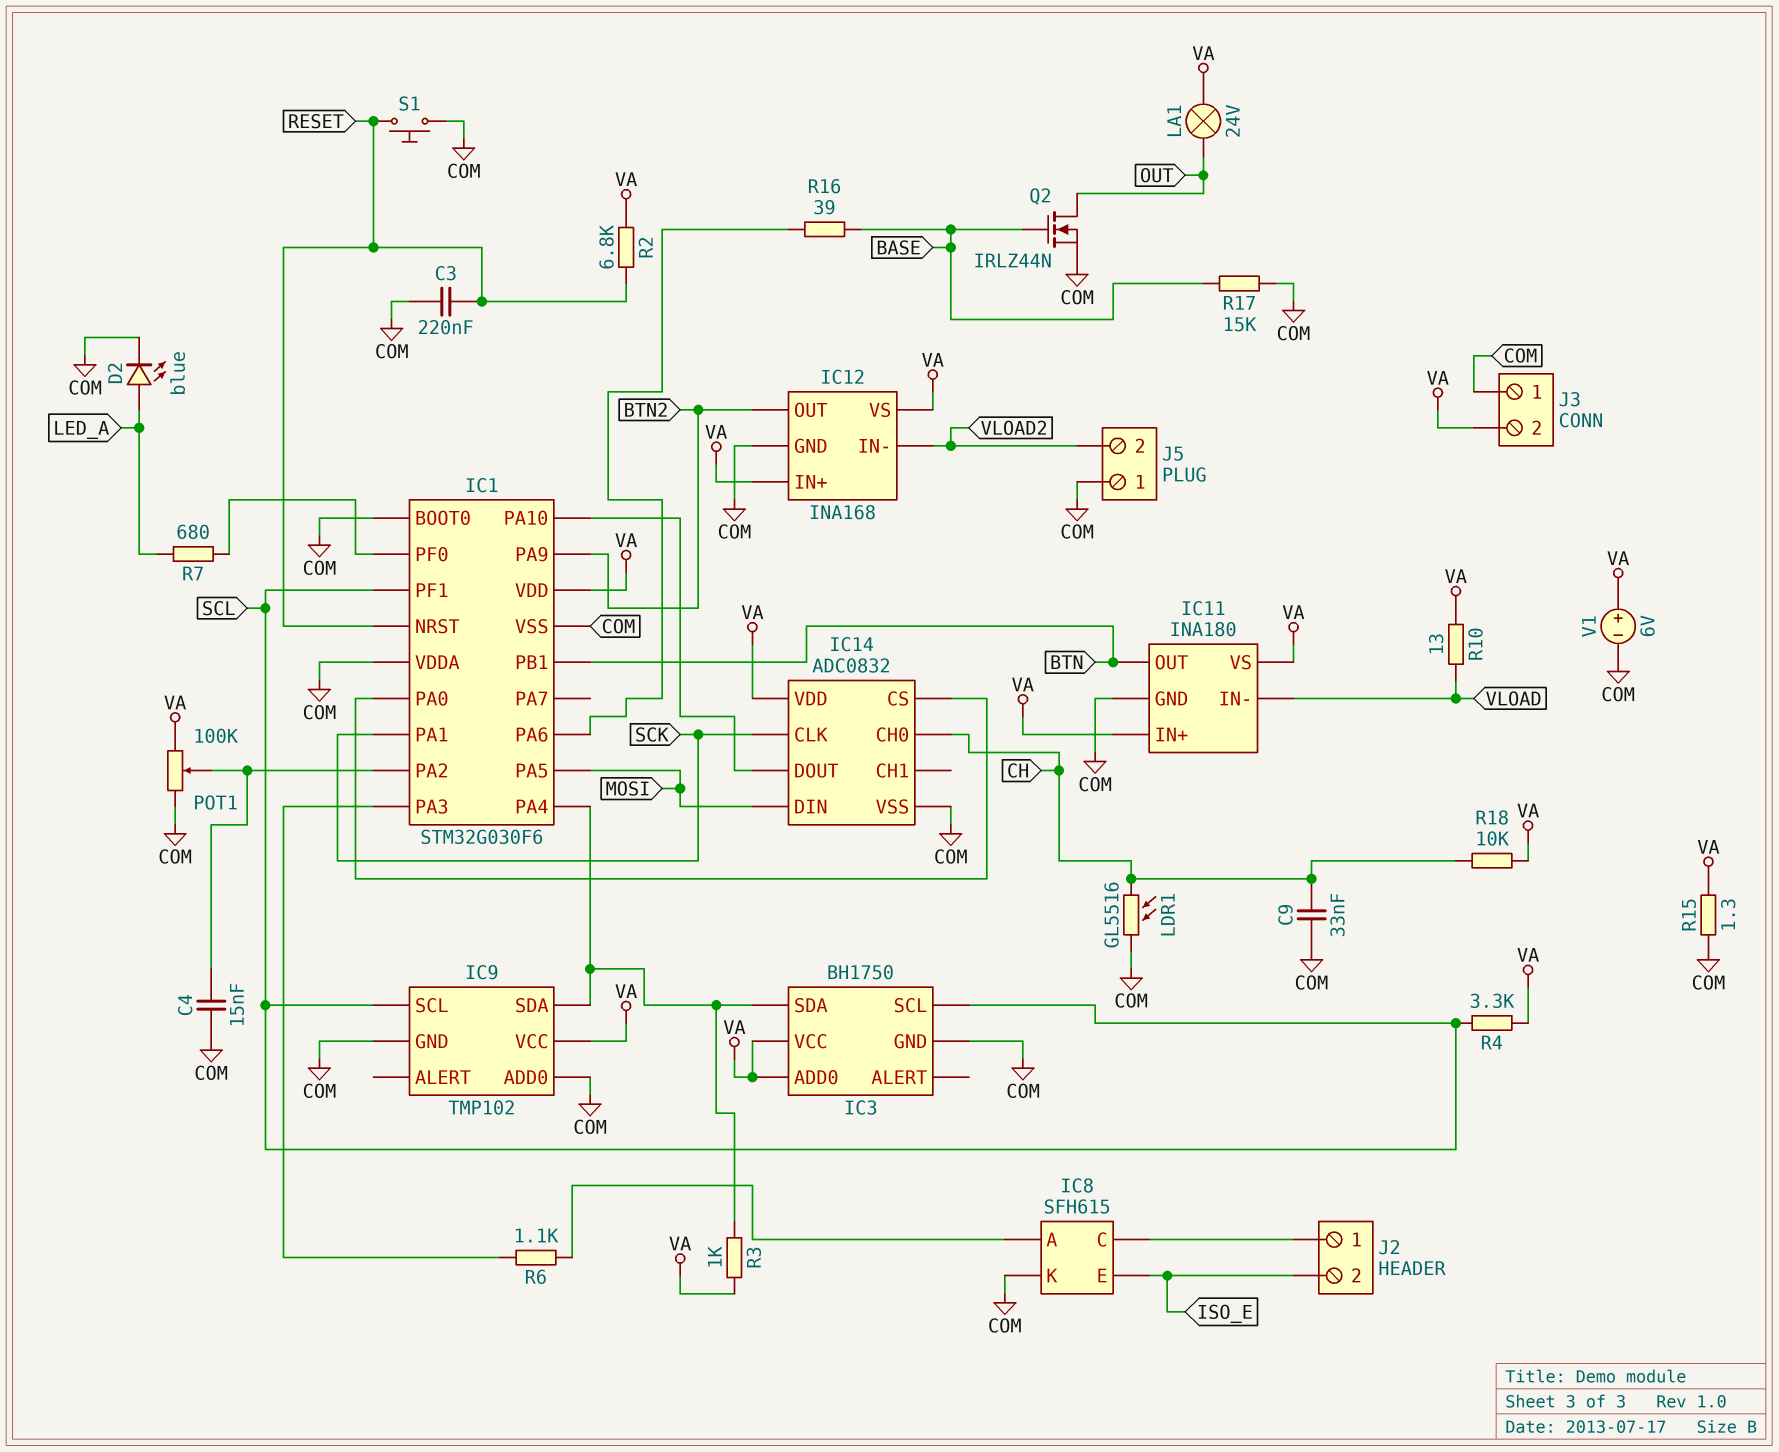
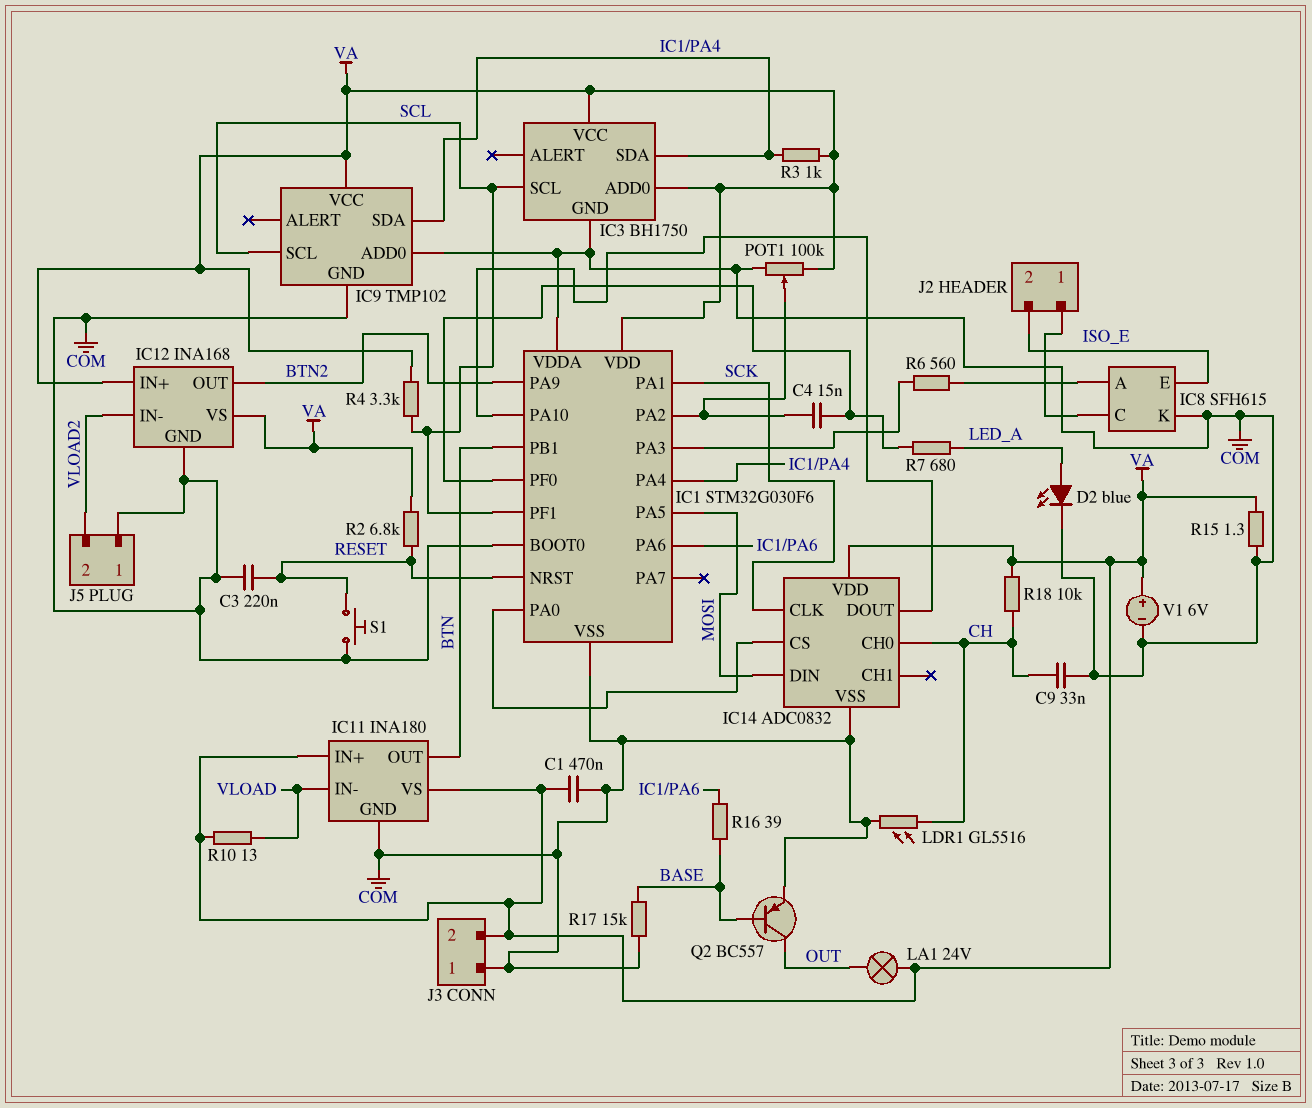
C1: none -> 470nF (COM, VA)
C4: 15nF (COM, IC1/PA2) -> 15nF (IC1/PA2, IC1/PF0)
Q2: NMOS IRLZ44N (G BASE, D OUT, S COM) -> PNP BC557 (B BASE, C OUT, E COM)
R6: 1.1k (IC1/PA3, IC8/A) -> 560 (IC1/PA3, IC8/A)

